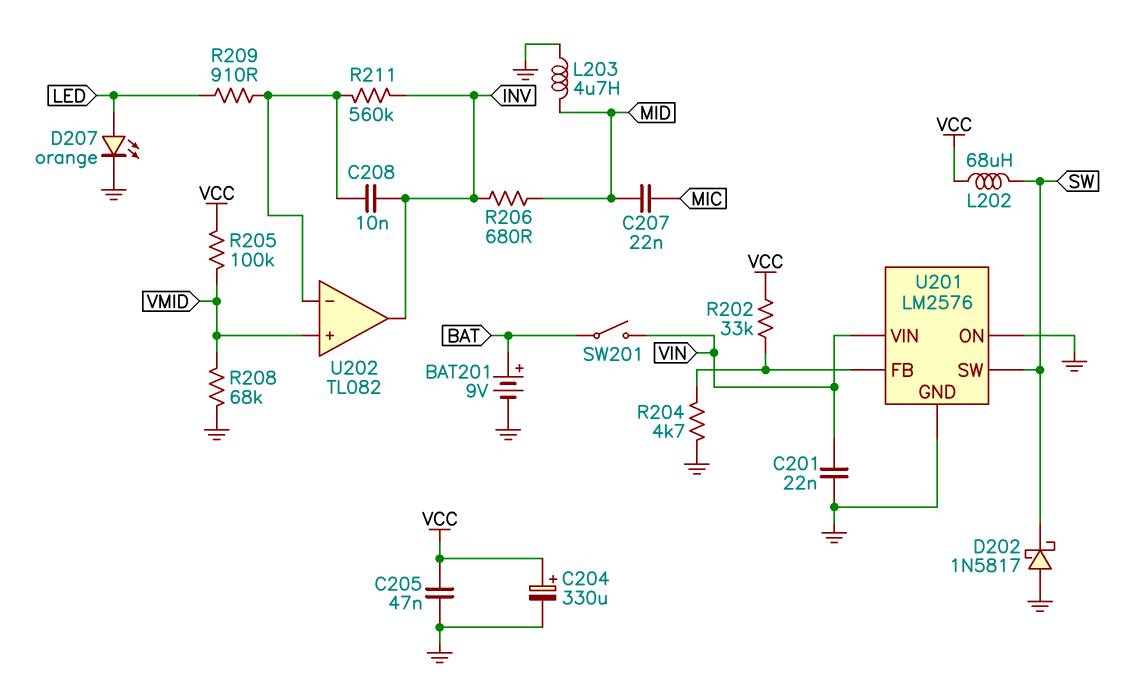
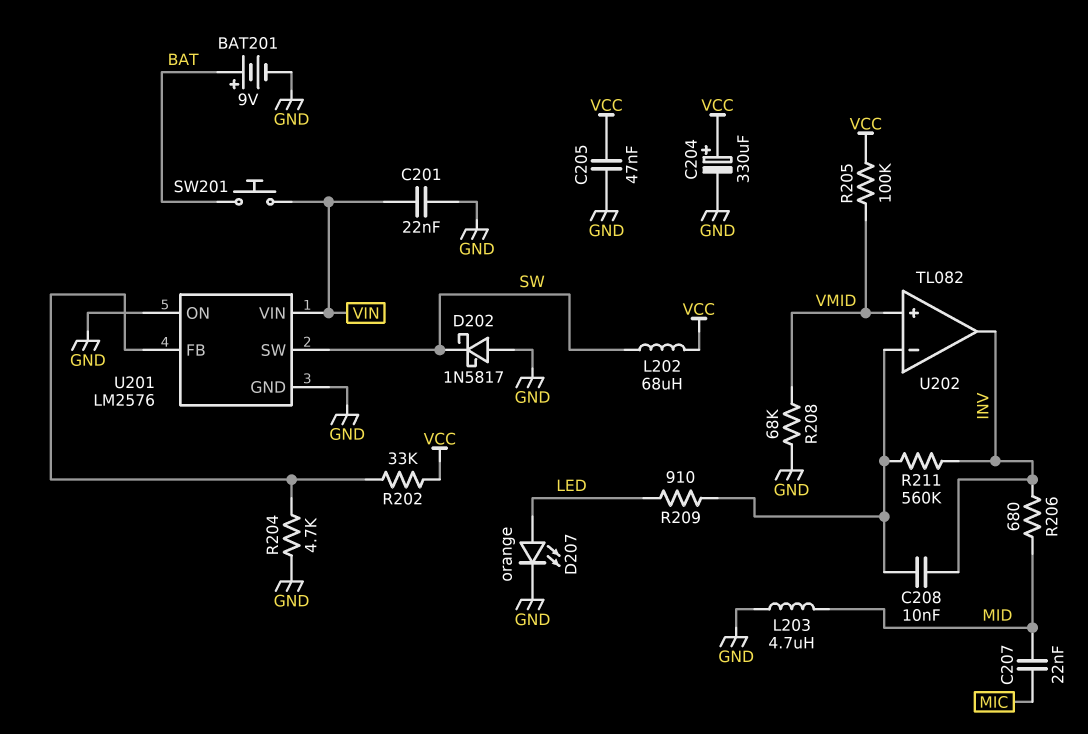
SW201: switch (BAT, VIN) -> button (BAT, VIN)

